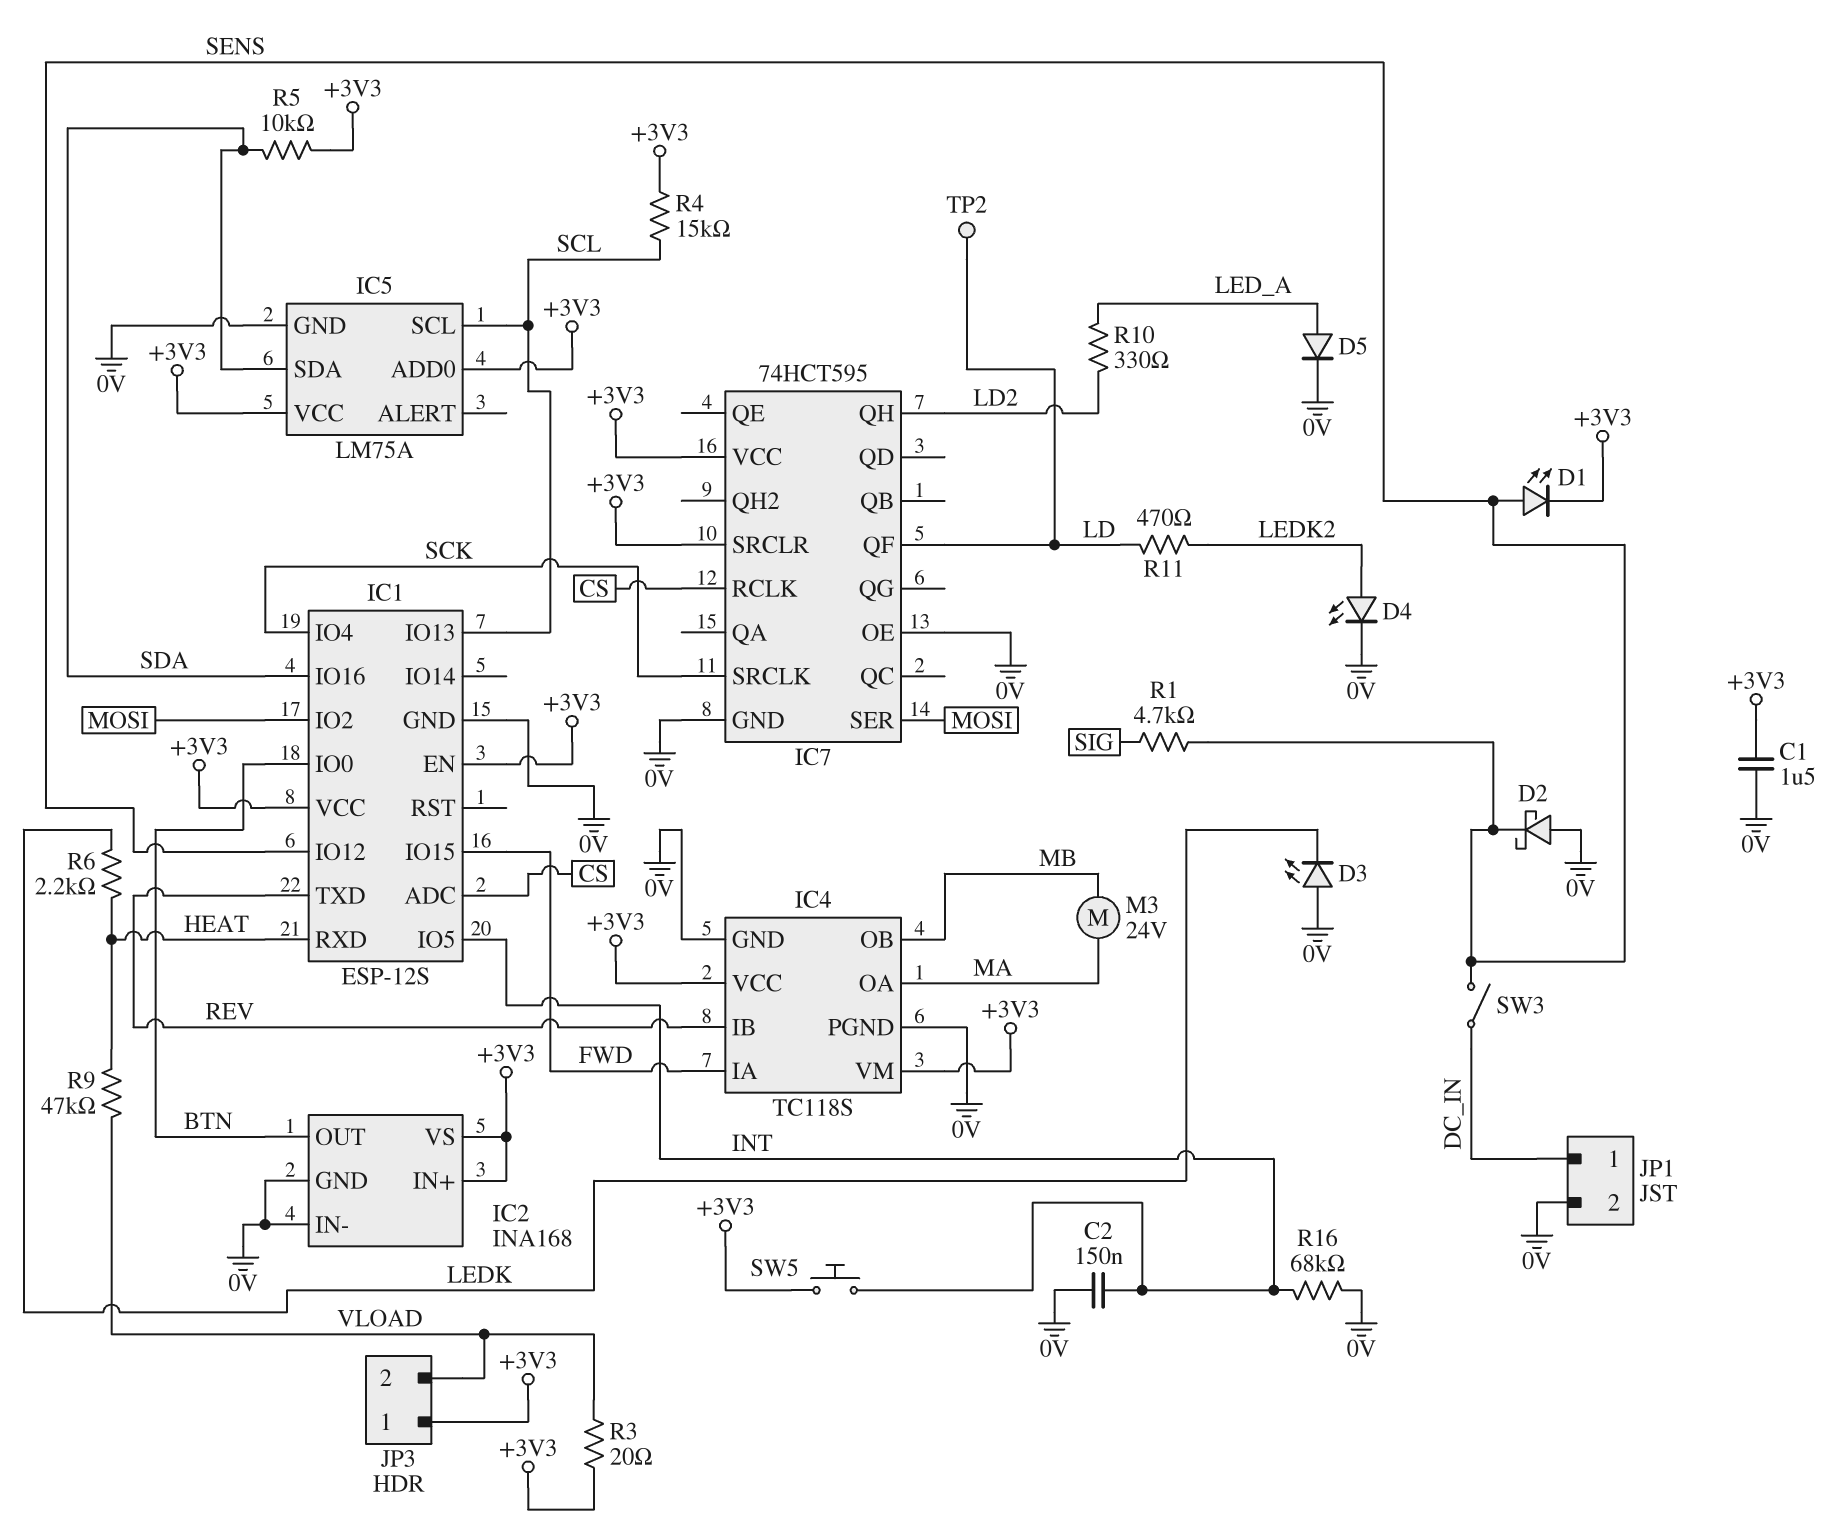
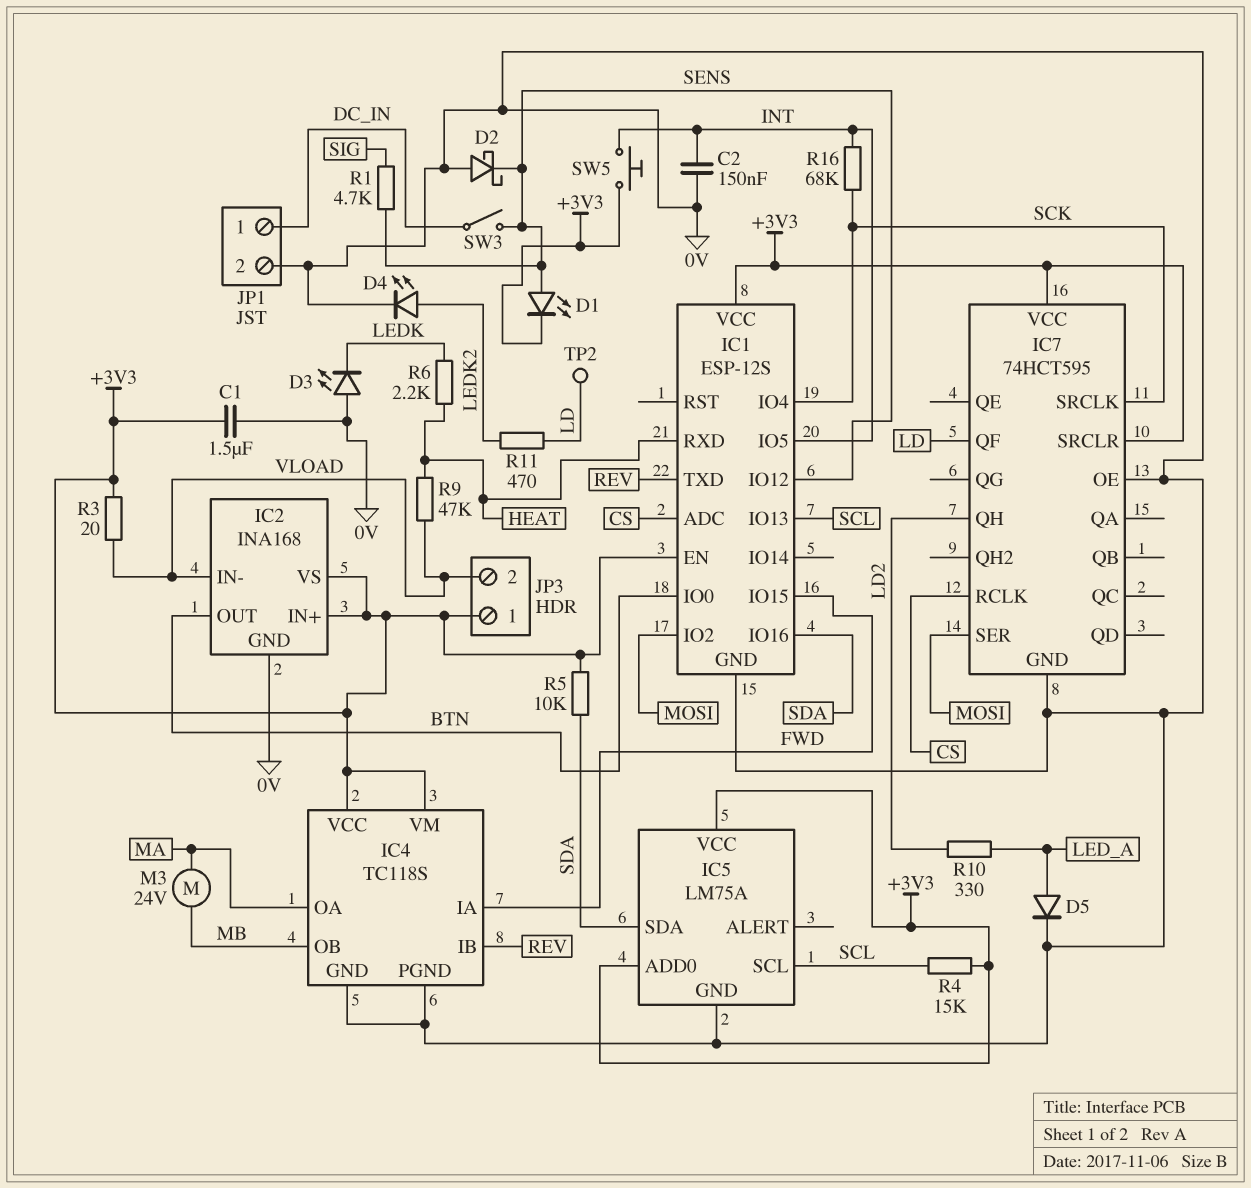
IC2 pin IN-: 0V -> VLOAD
R16: 68k (0V, INT) -> 68k (INT, SCK)

